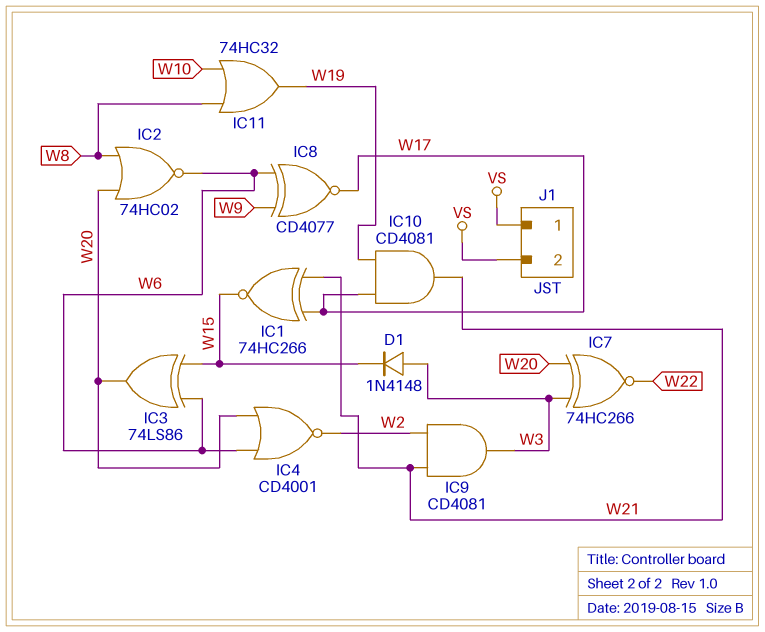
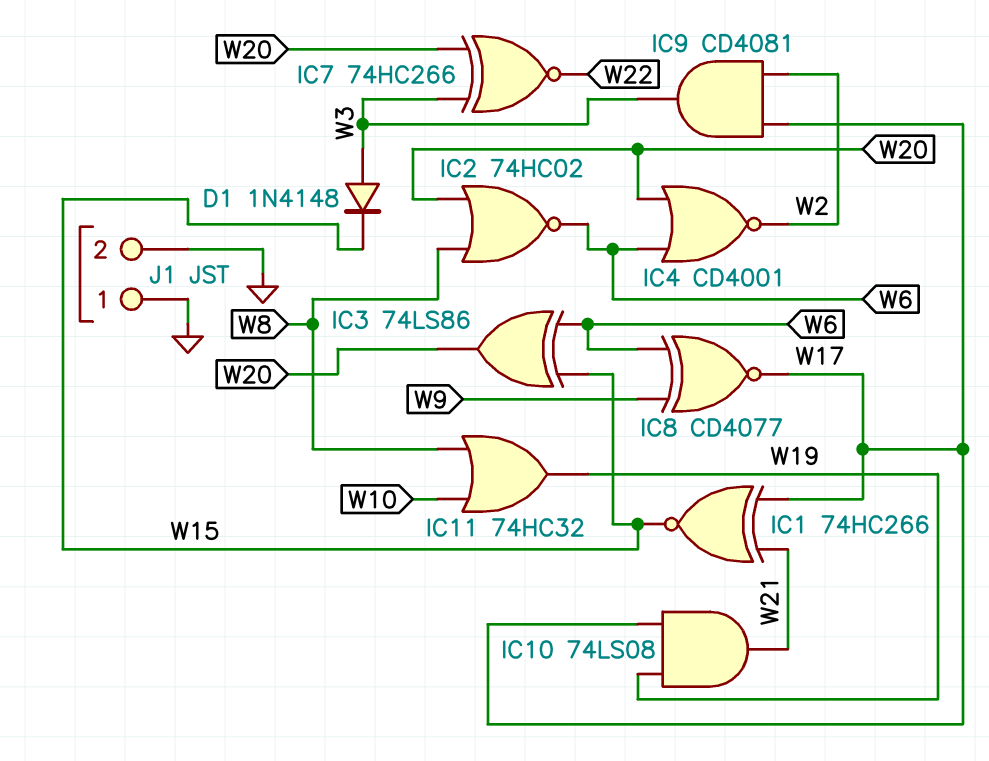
IC9: AND CD4081 (in W2, in W21, out W3) -> AND CD4081 (in W2, in W17, out W3)
IC10: AND CD4081 (in W17, in W19, out W21) -> AND 74LS08 (in W17, in W19, out W21)
J1 pin 1: VS -> GND
J1 pin 2: VS -> GND

